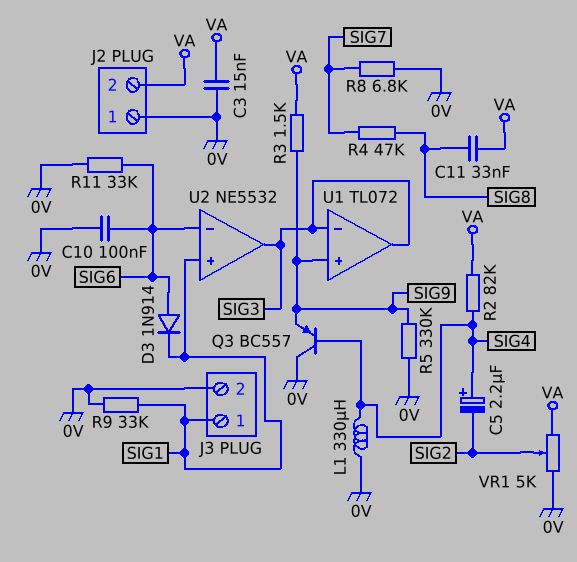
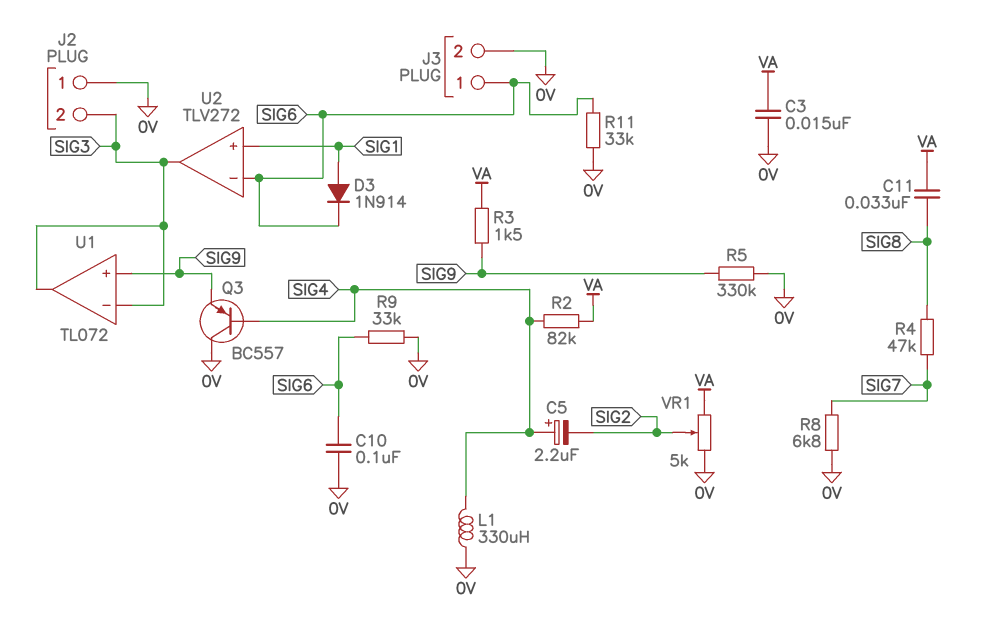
D3: diode 1N914 (A SIG6, K SIG1) -> diode 1N914 (A SIG1, K SIG6)
J2 pin 2: VA -> SIG3
J3 pin 1: SIG1 -> SIG6
R9: 33k (0V, SIG1) -> 33k (0V, SIG6)
U2: NE5532 -> TLV272

